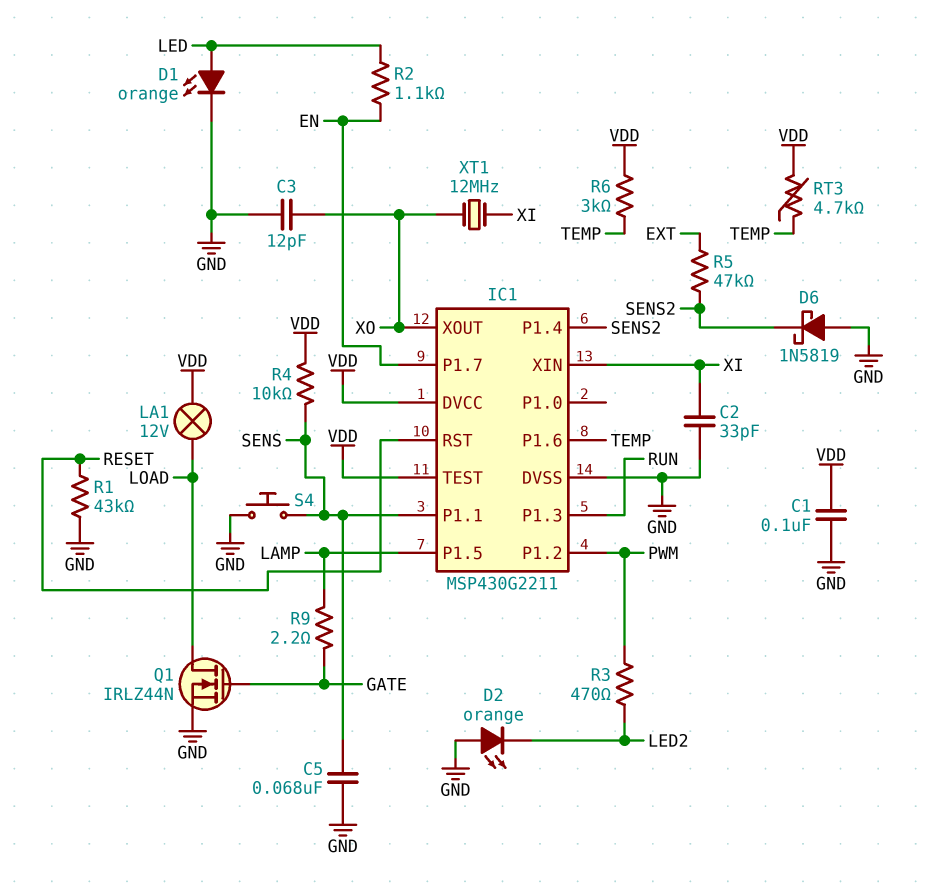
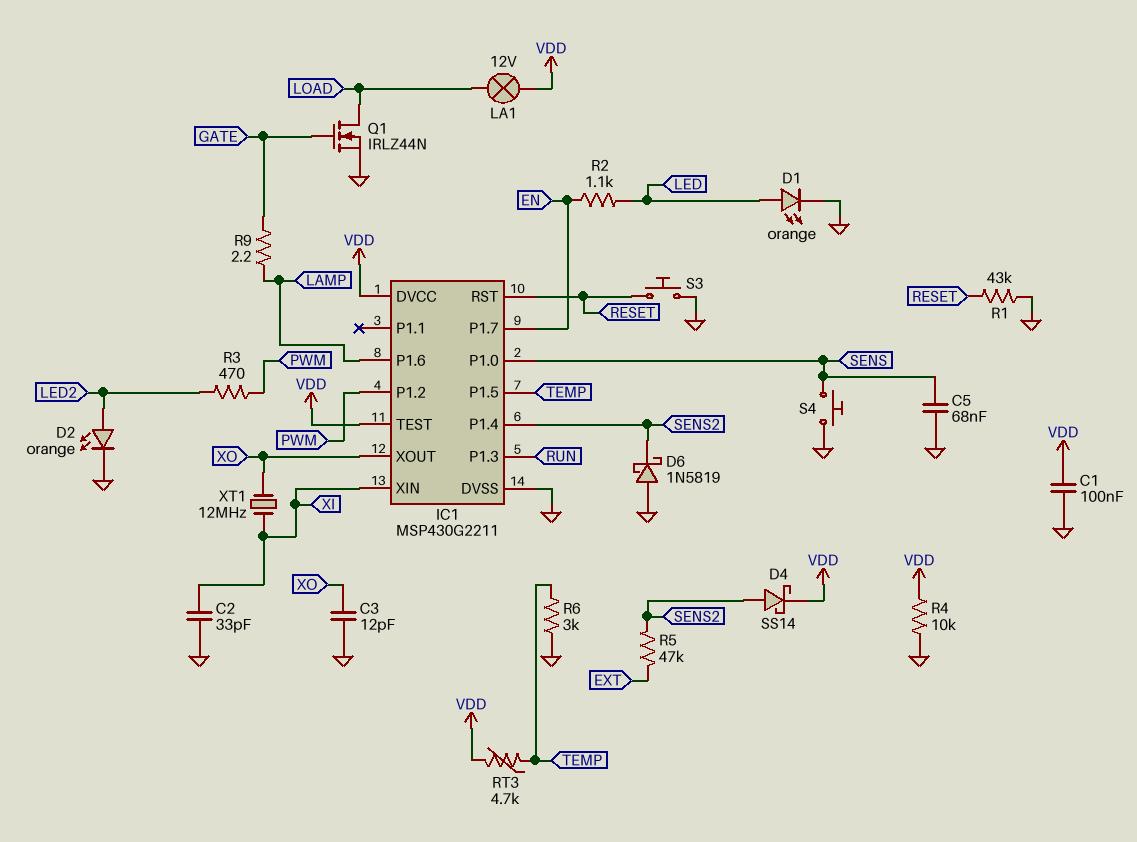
D2: LED orange (A GND, K LED2) -> LED orange (A LED2, K GND)
D4: none -> schottky SS14 (A SENS2, K VDD)
IC1 pin P1.0: none -> SENS
IC1 pin P1.1: SENS -> none
IC1 pin P1.5: LAMP -> TEMP
IC1 pin P1.6: TEMP -> LAMP
R4: 10k (SENS, VDD) -> 10k (GND, VDD)
R6: 3k (TEMP, VDD) -> 3k (GND, TEMP)
S3: none -> button (GND, RESET)

